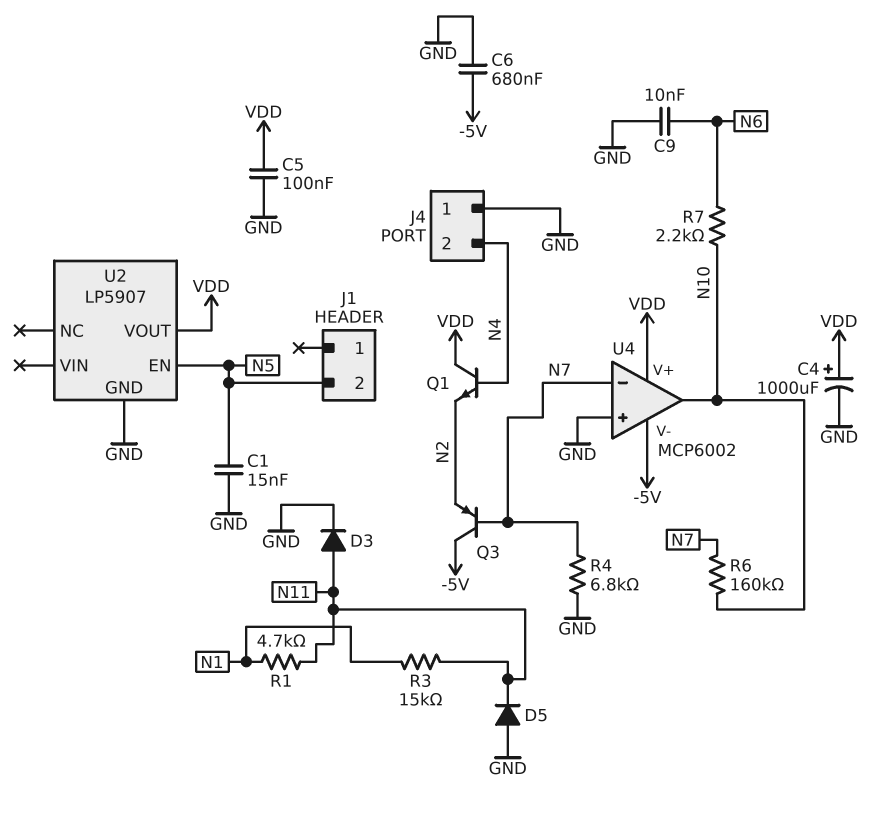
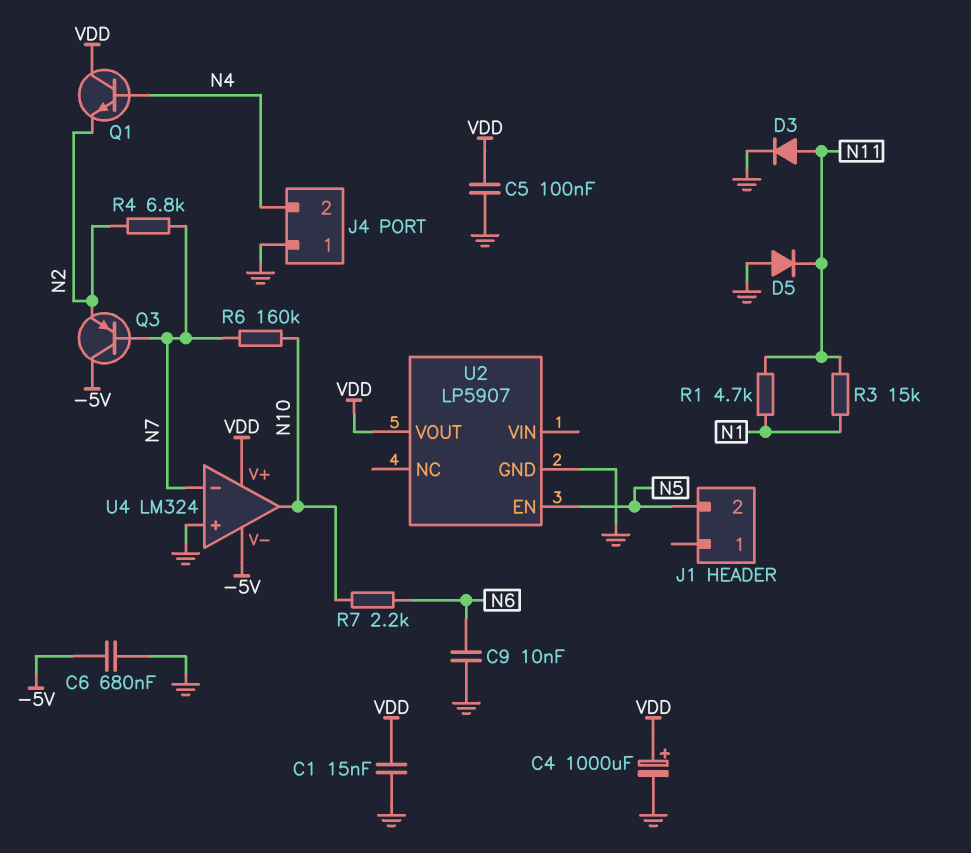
C1: 15nF (GND, N5) -> 15nF (GND, VDD)
R4: 6.8k (GND, N7) -> 6.8k (N2, N7)
U4: MCP6002 -> LM324

